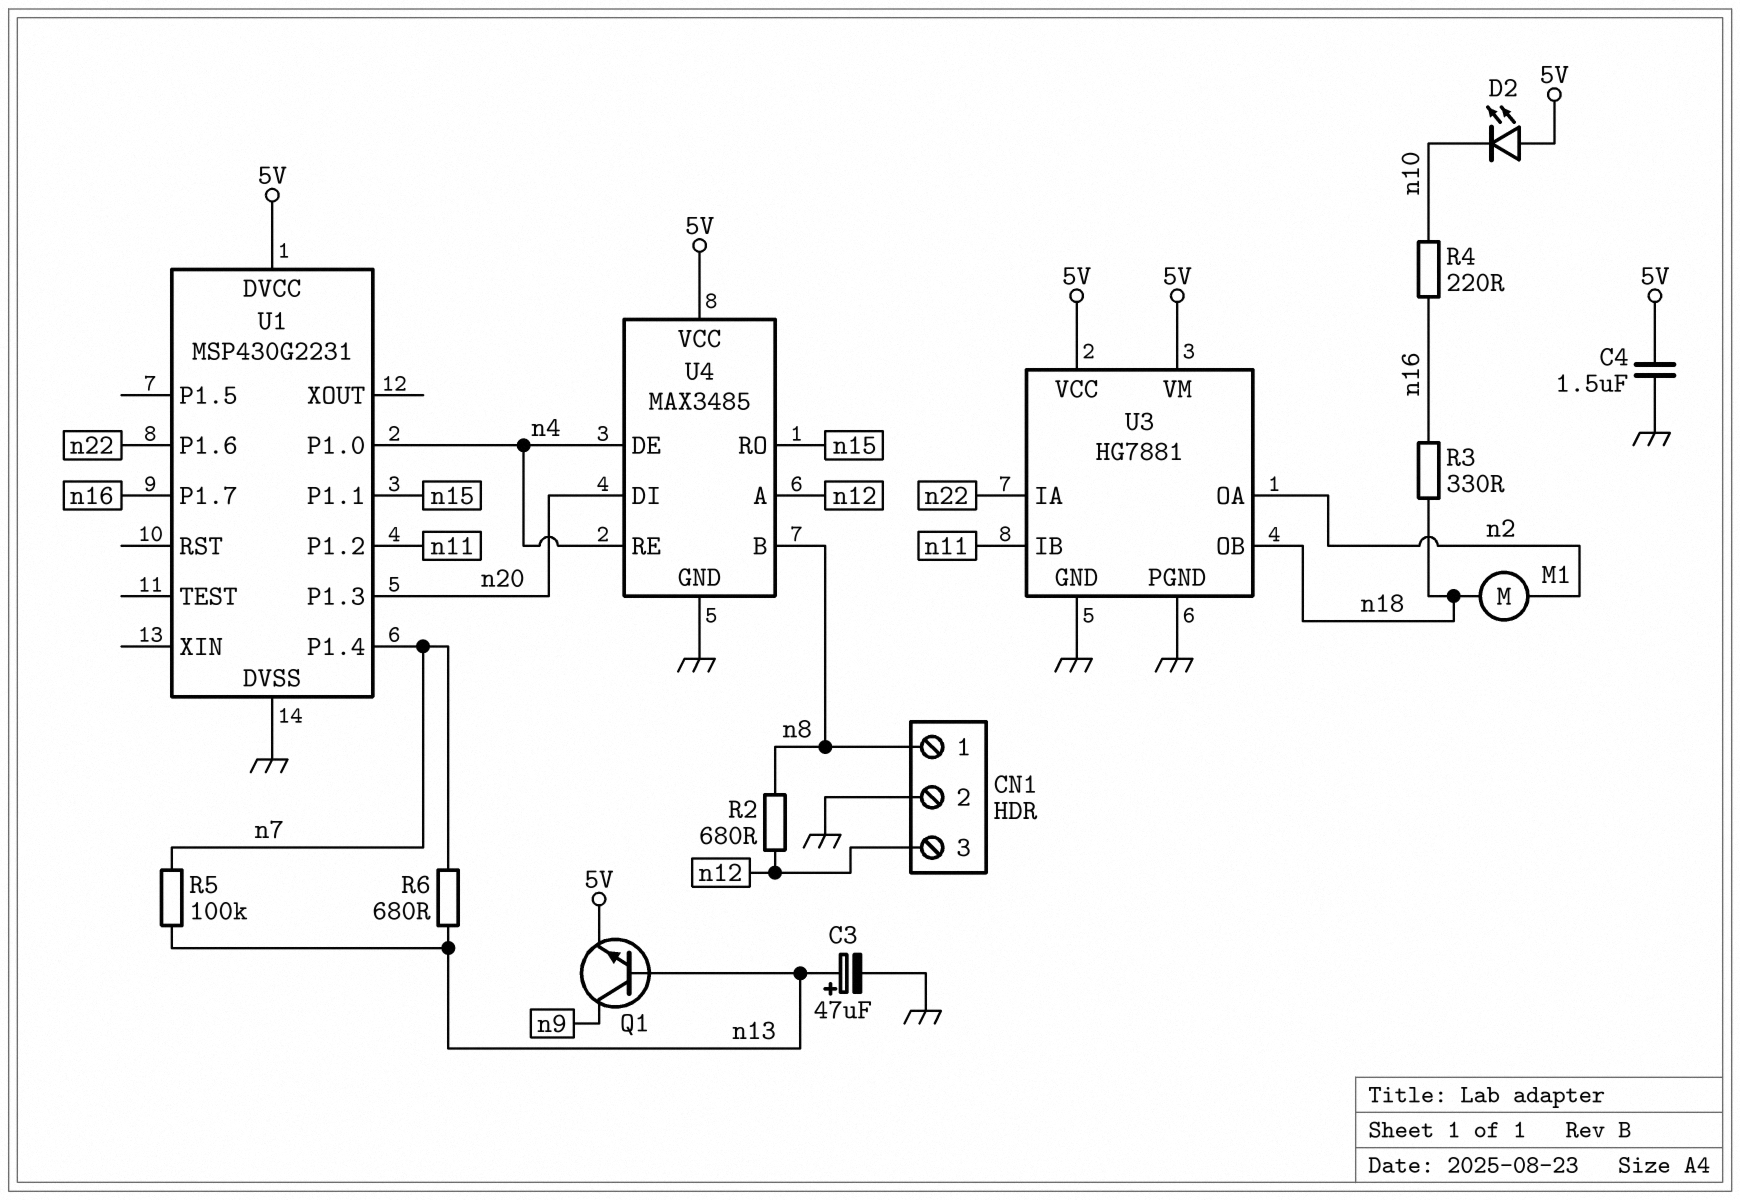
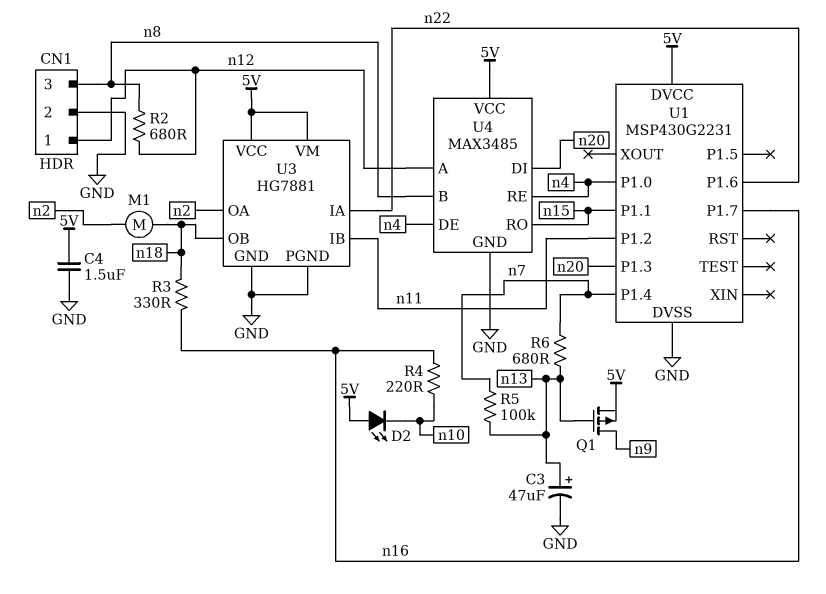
CN1 pin 1: n8 -> n12
CN1 pin 3: n12 -> n8
Q1: NPN (B n13, C n9, E 5V) -> PMOS (G n13, D n9, S 5V)

